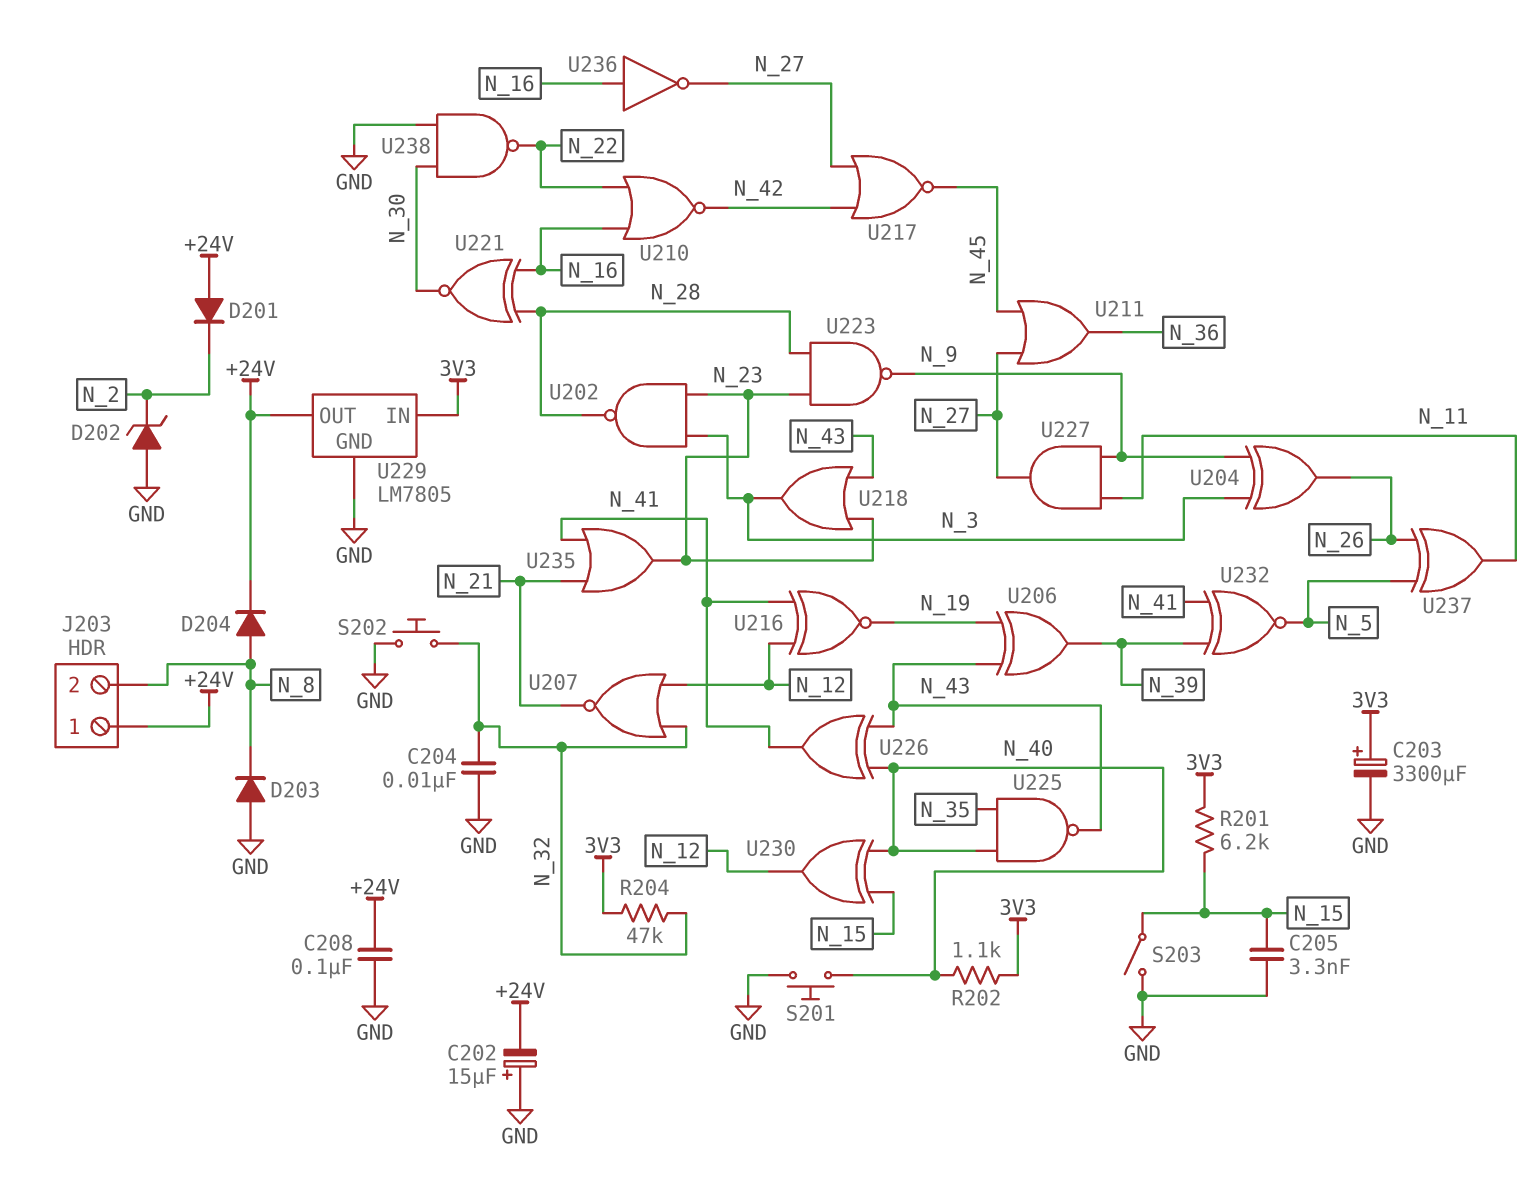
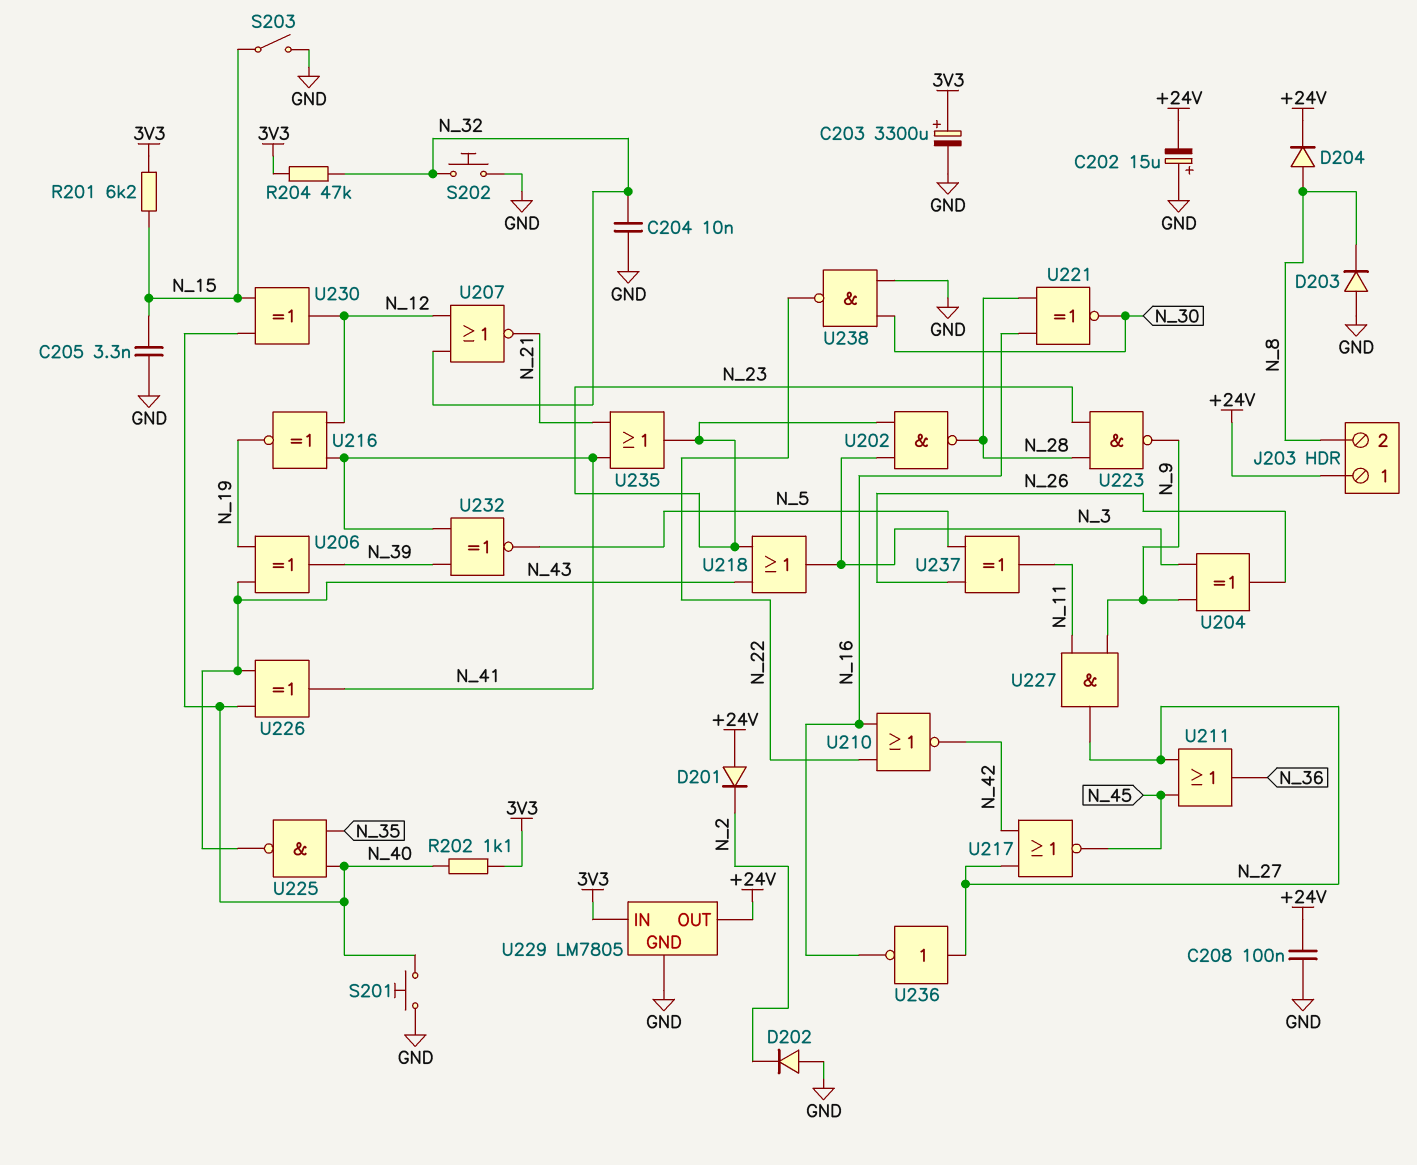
D202: zener (A GND, K N_2) -> diode (A GND, K N_2)
U236: NOT (in N_16, out N_27) -> NOT (in N_27, out N_16)

